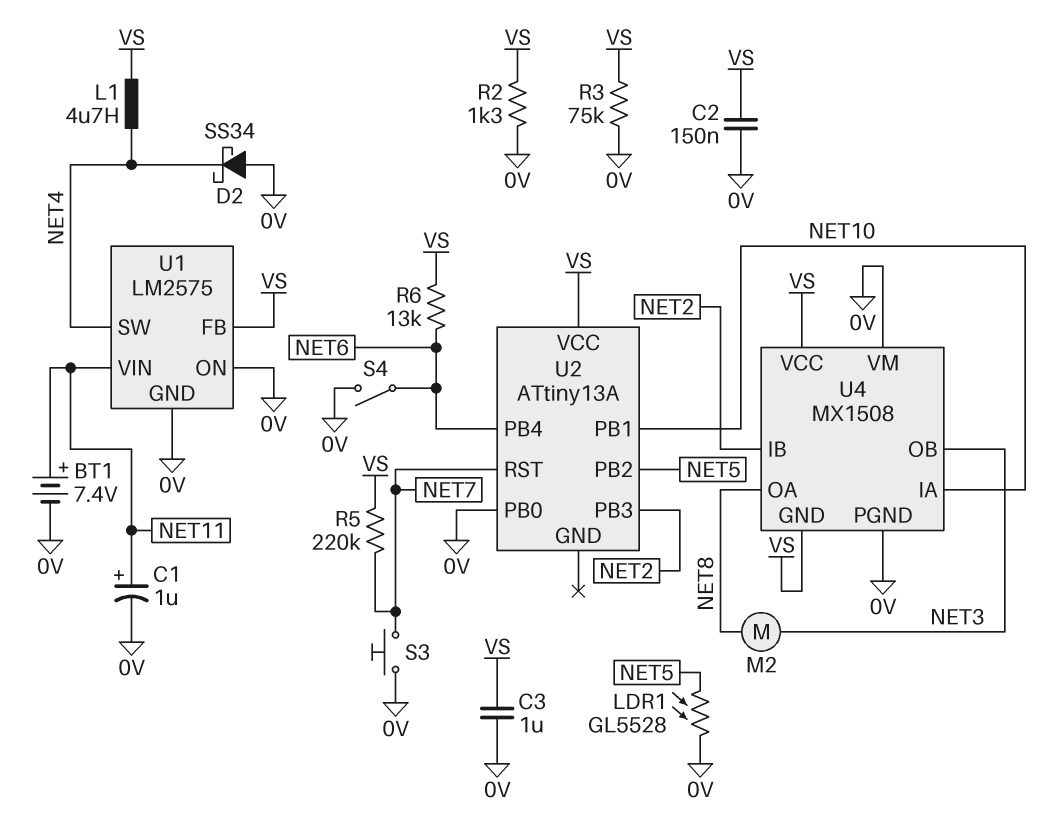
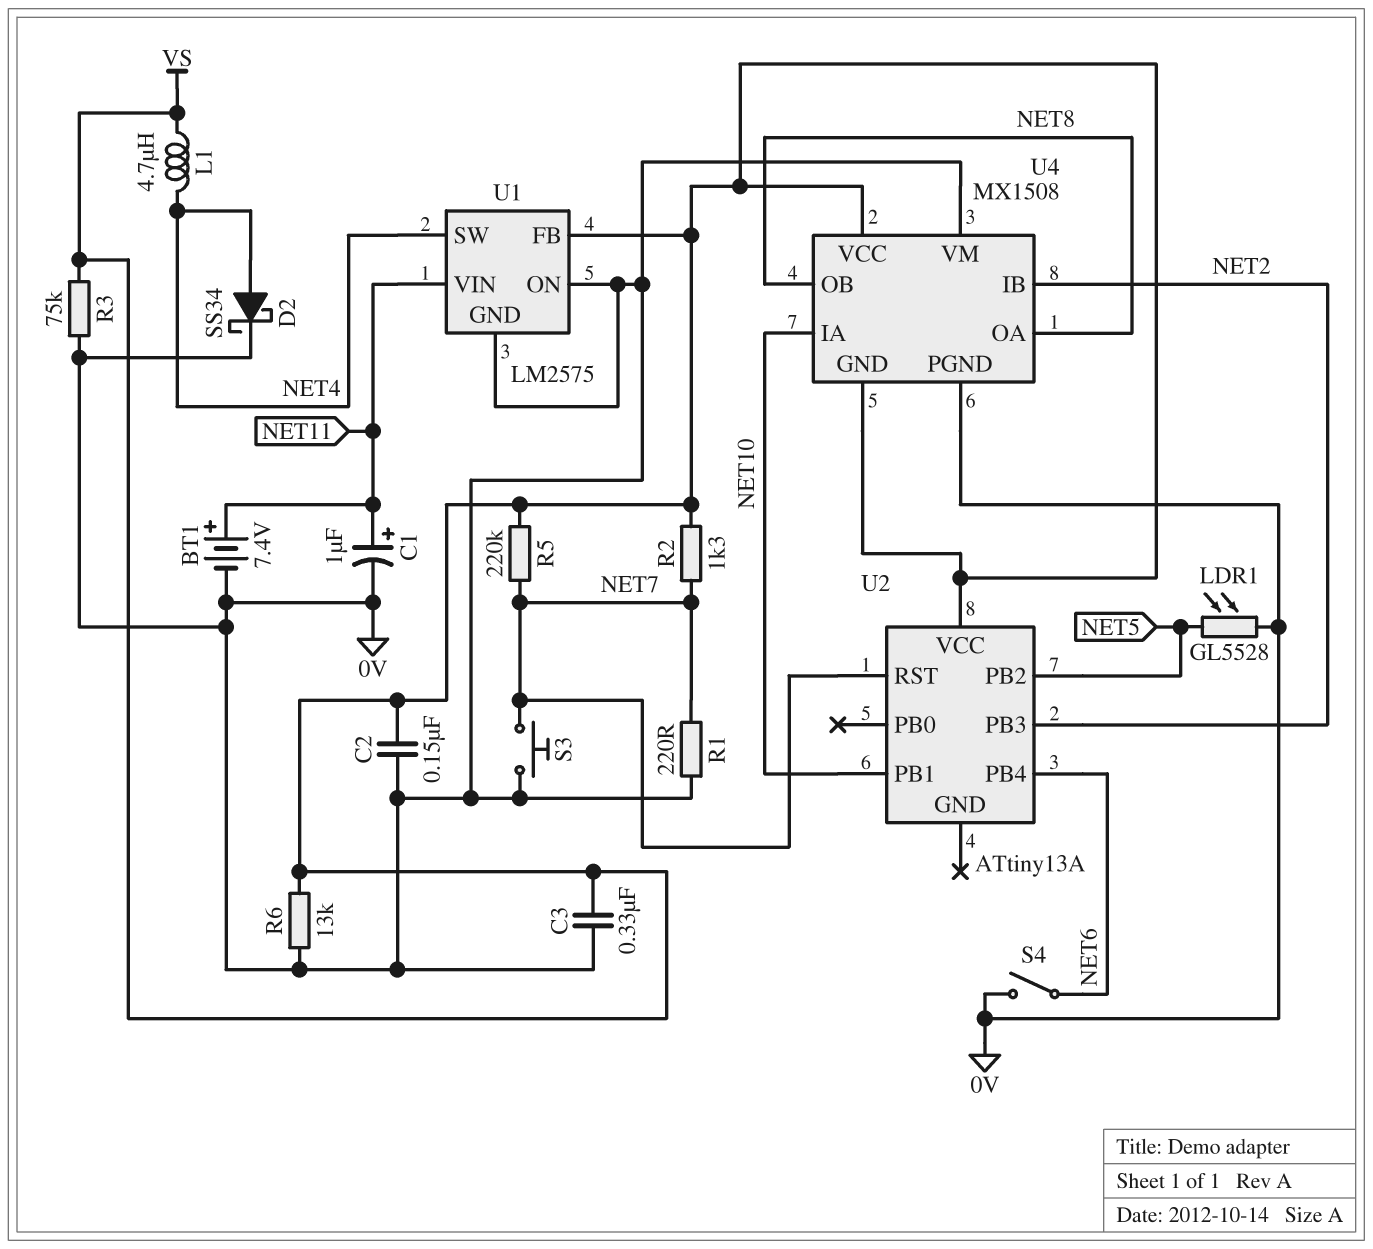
C3: 1uF (0V, VS) -> 330nF (0V, VS)
D2: schottky SS34 (A 0V, K NET4) -> schottky SS34 (A NET4, K 0V)
M2: motor (NET3, NET8) -> none
R1: none -> 220 (0V, NET7)
R2: 1.3k (0V, VS) -> 1.3k (NET7, VS)
R6: 13k (NET6, VS) -> 13k (0V, VS)
U2 pin PB0: 0V -> none
U4 pin OB: NET3 -> NET8

